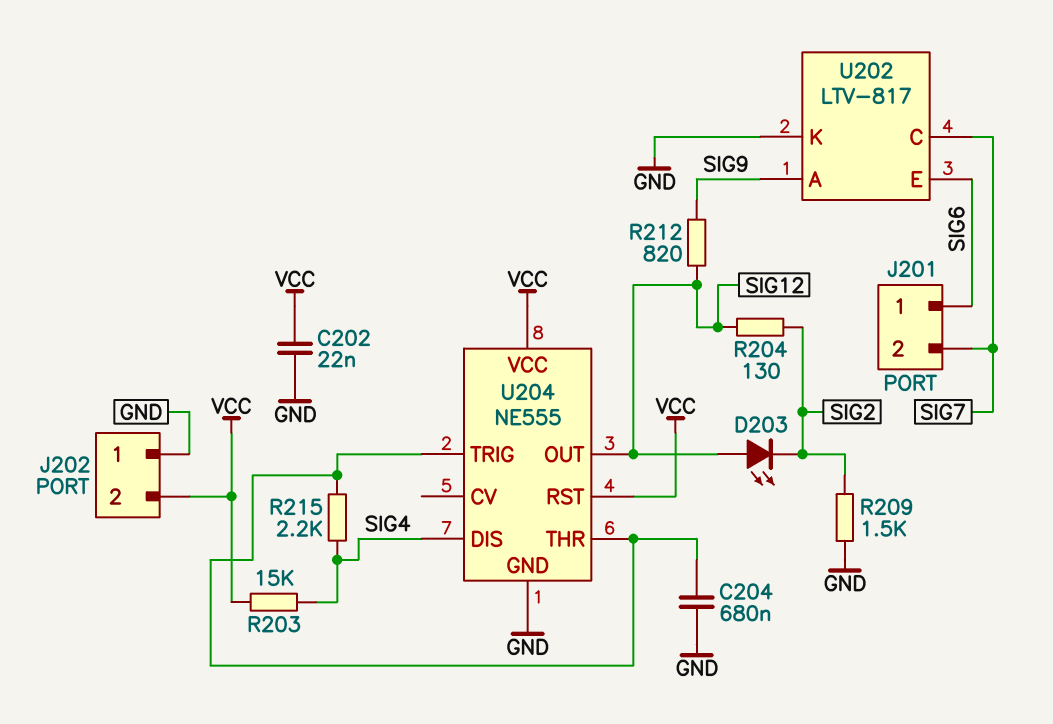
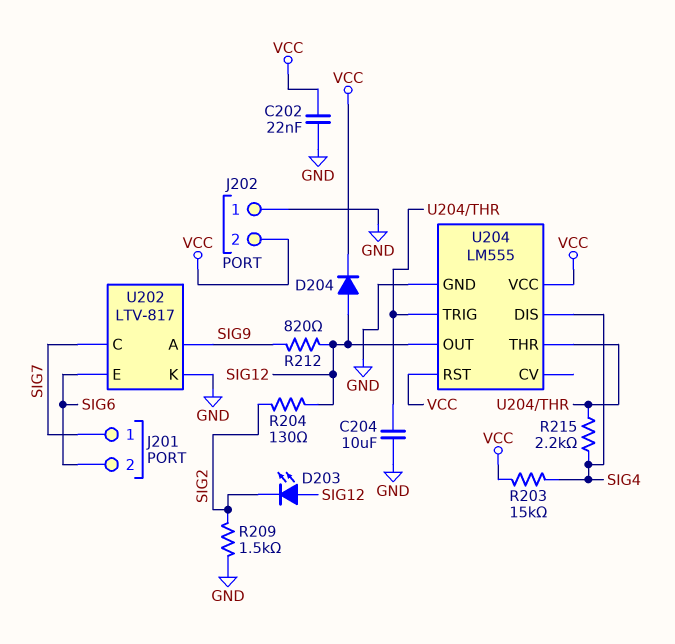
C204: 680nF (GND, U204/THR) -> 10uF (GND, U204/THR)
D204: none -> diode (A SIG12, K VCC)
J201 pin 1: SIG6 -> SIG7
J201 pin 2: SIG7 -> SIG6
U204: NE555 -> LM555

